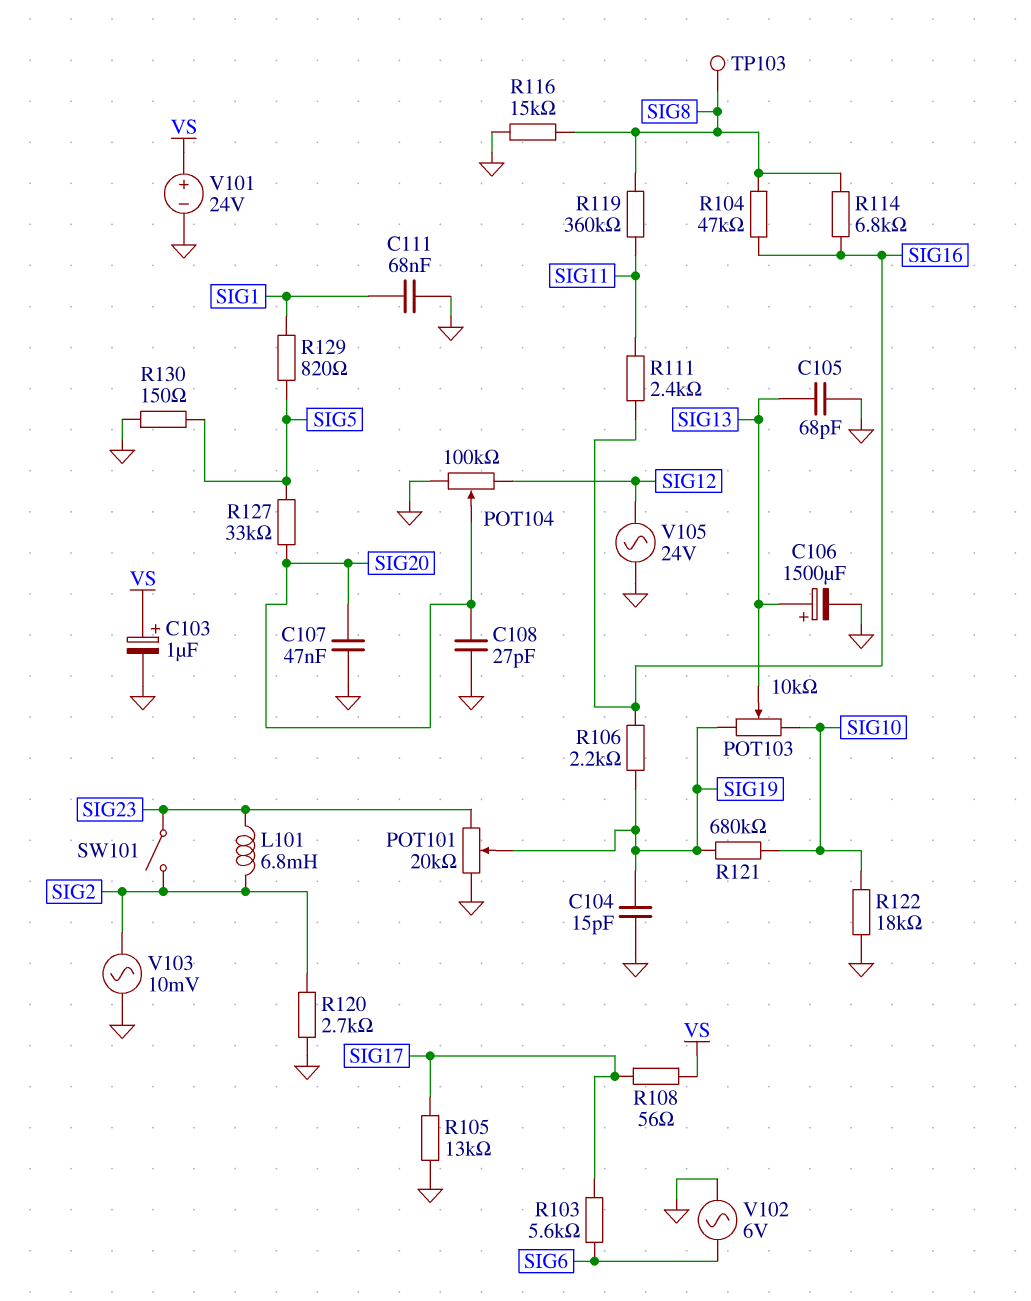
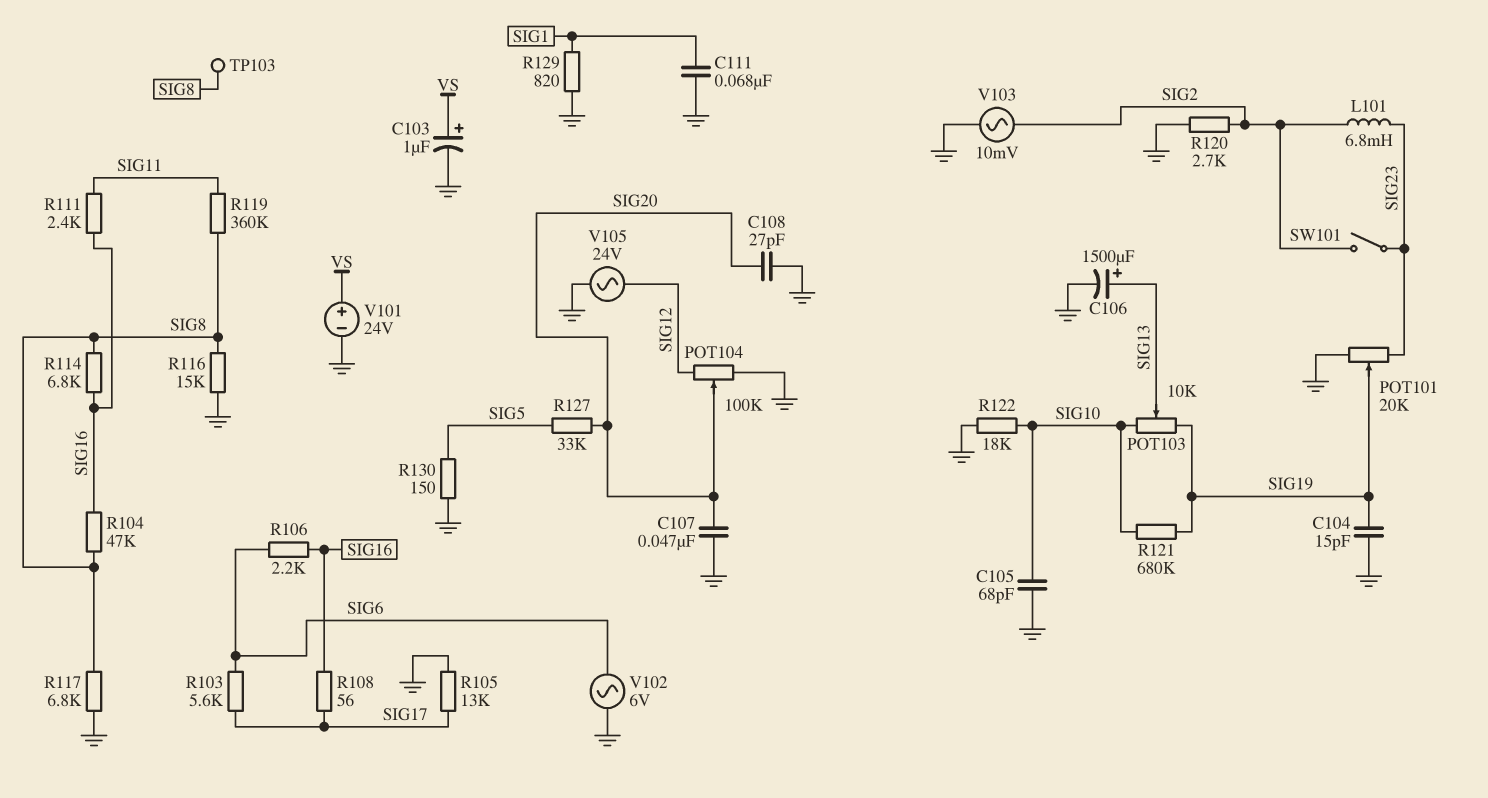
C105: 68pF (GND, SIG13) -> 68pF (GND, SIG10)
R106: 2.2k (SIG16, SIG19) -> 2.2k (SIG6, SIG16)
R108: 56 (SIG17, VS) -> 56 (SIG16, SIG17)
R117: none -> 6.8k (GND, SIG8)
R129: 820 (SIG1, SIG5) -> 820 (GND, SIG1)

